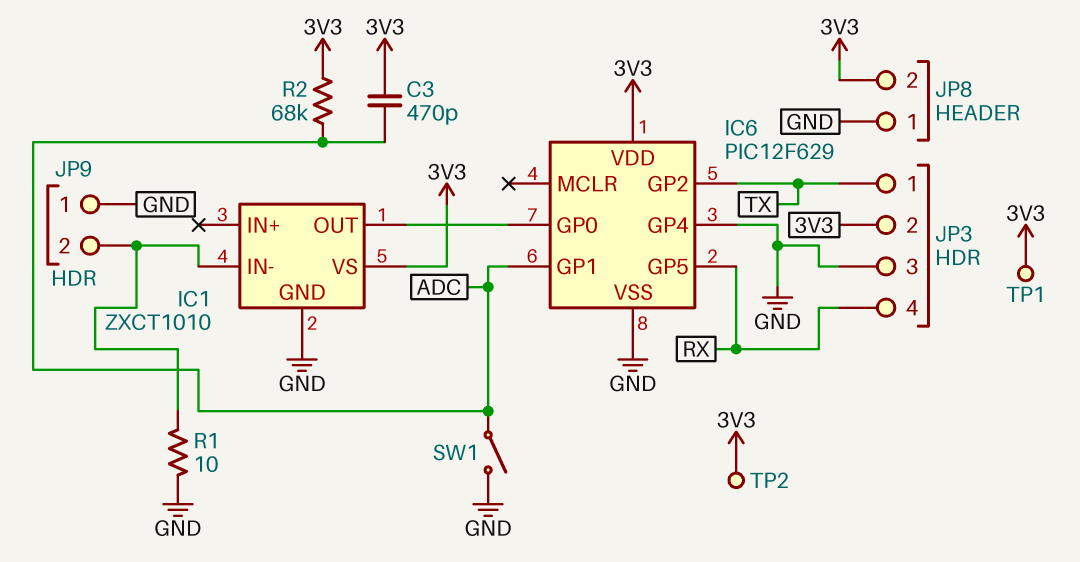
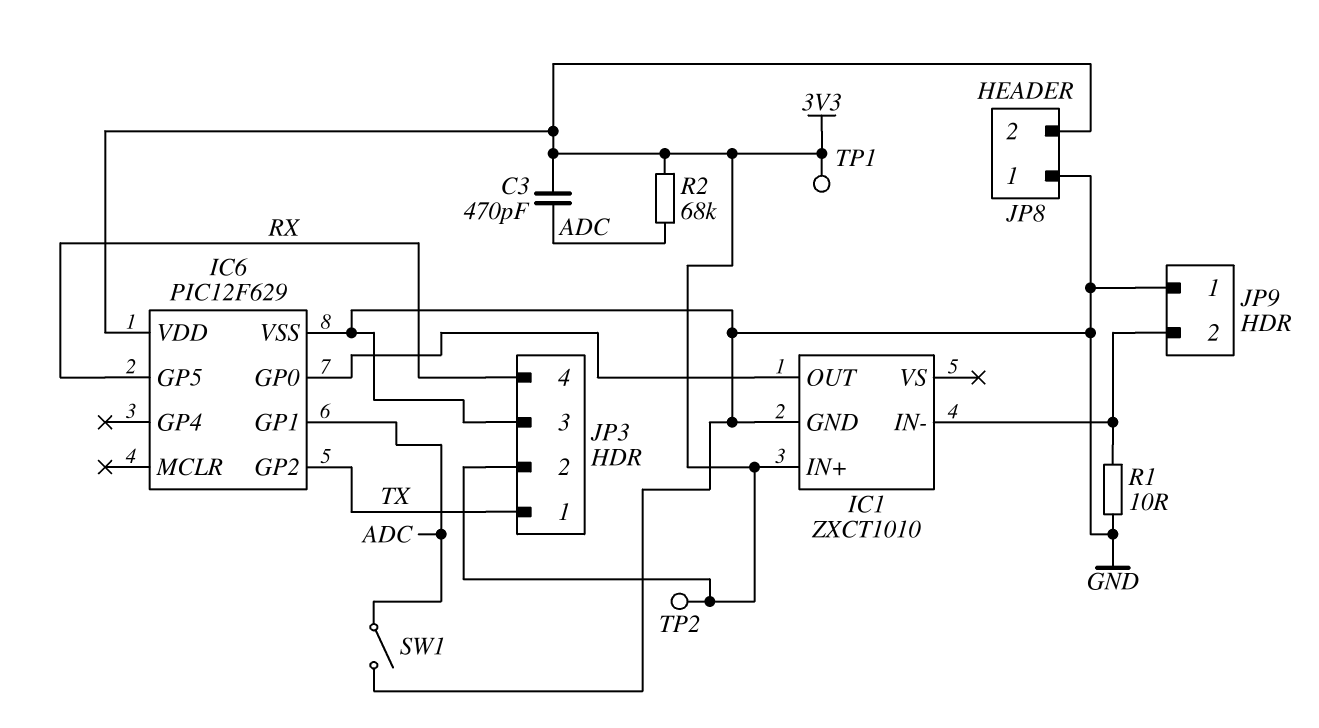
IC1 pin IN+: none -> 3V3
IC1 pin VS: 3V3 -> none
IC6 pin GP4: GND -> none

